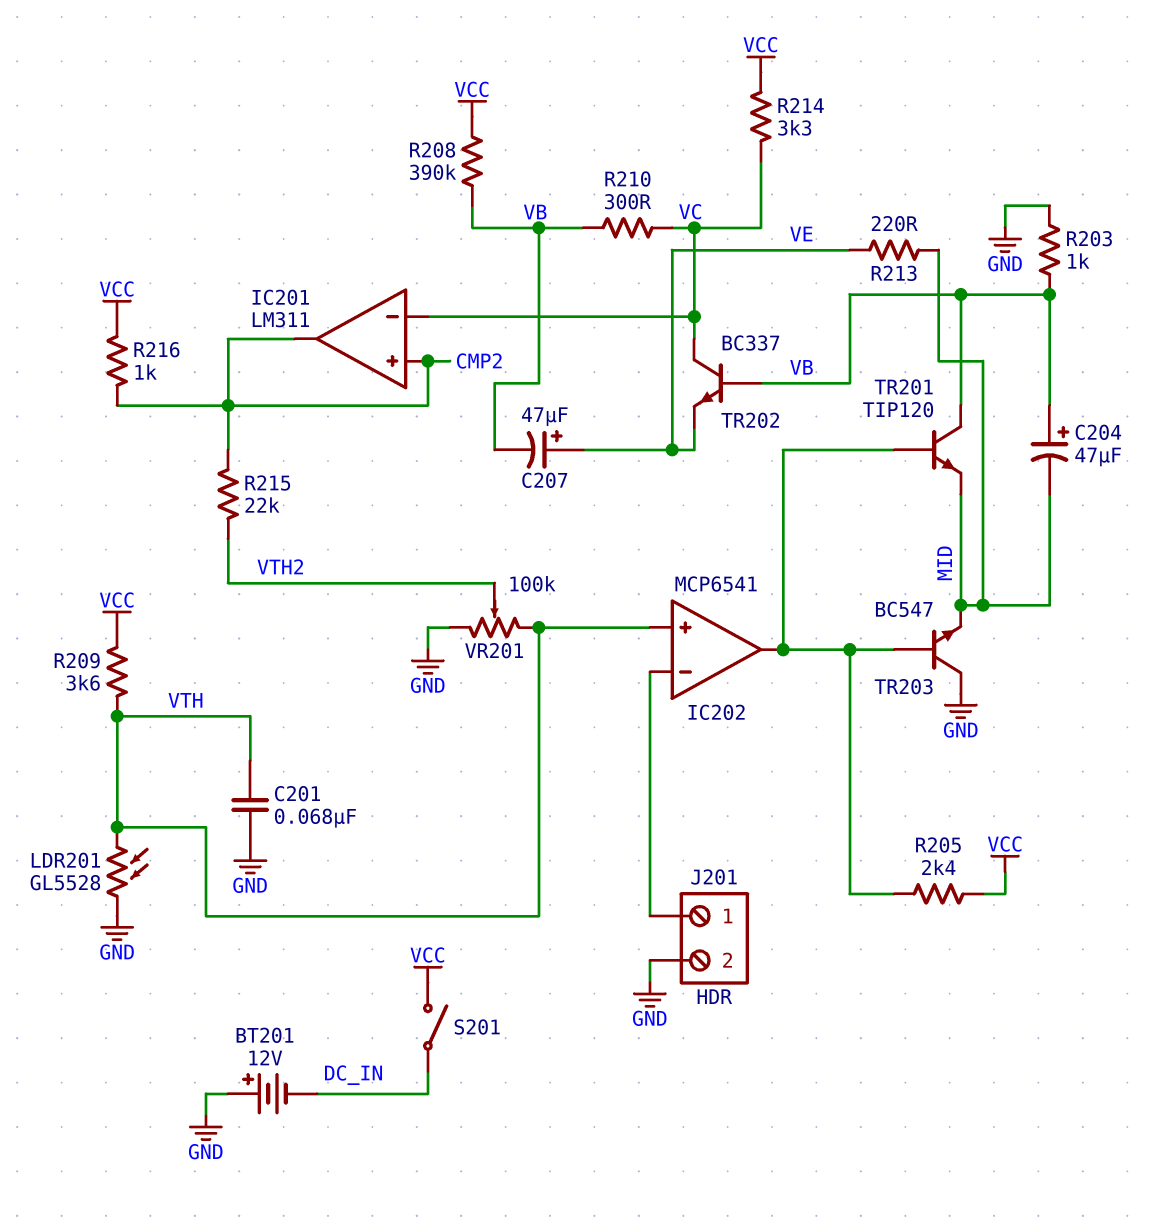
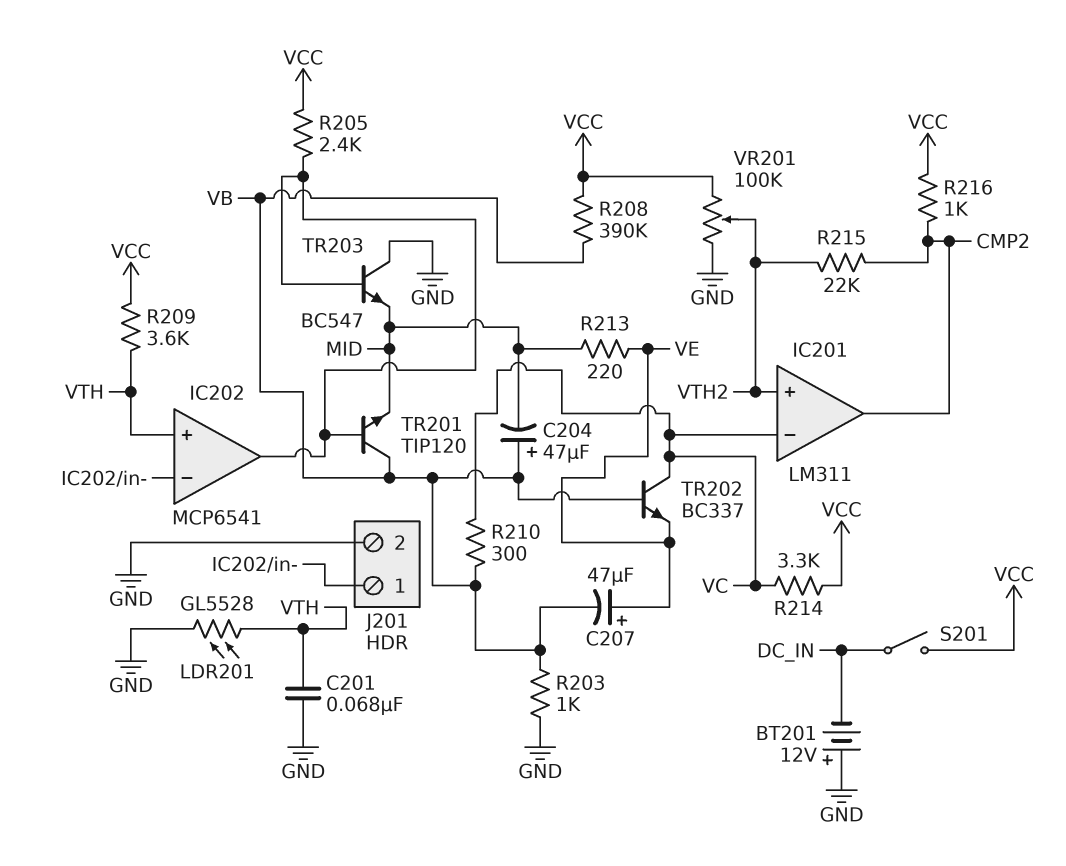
IC201 pin in+: CMP2 -> VTH2
VR201: 100k (GND, VTH, wiper VTH2) -> 100k (GND, VCC, wiper VTH2)

